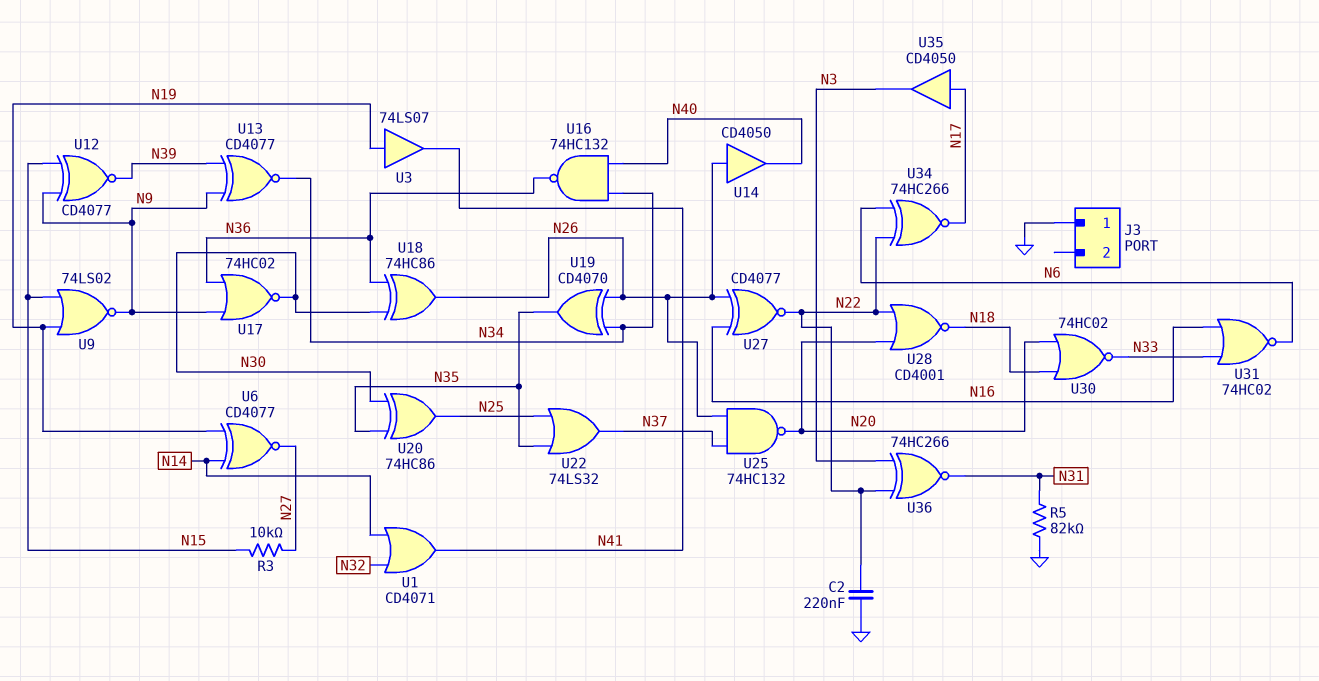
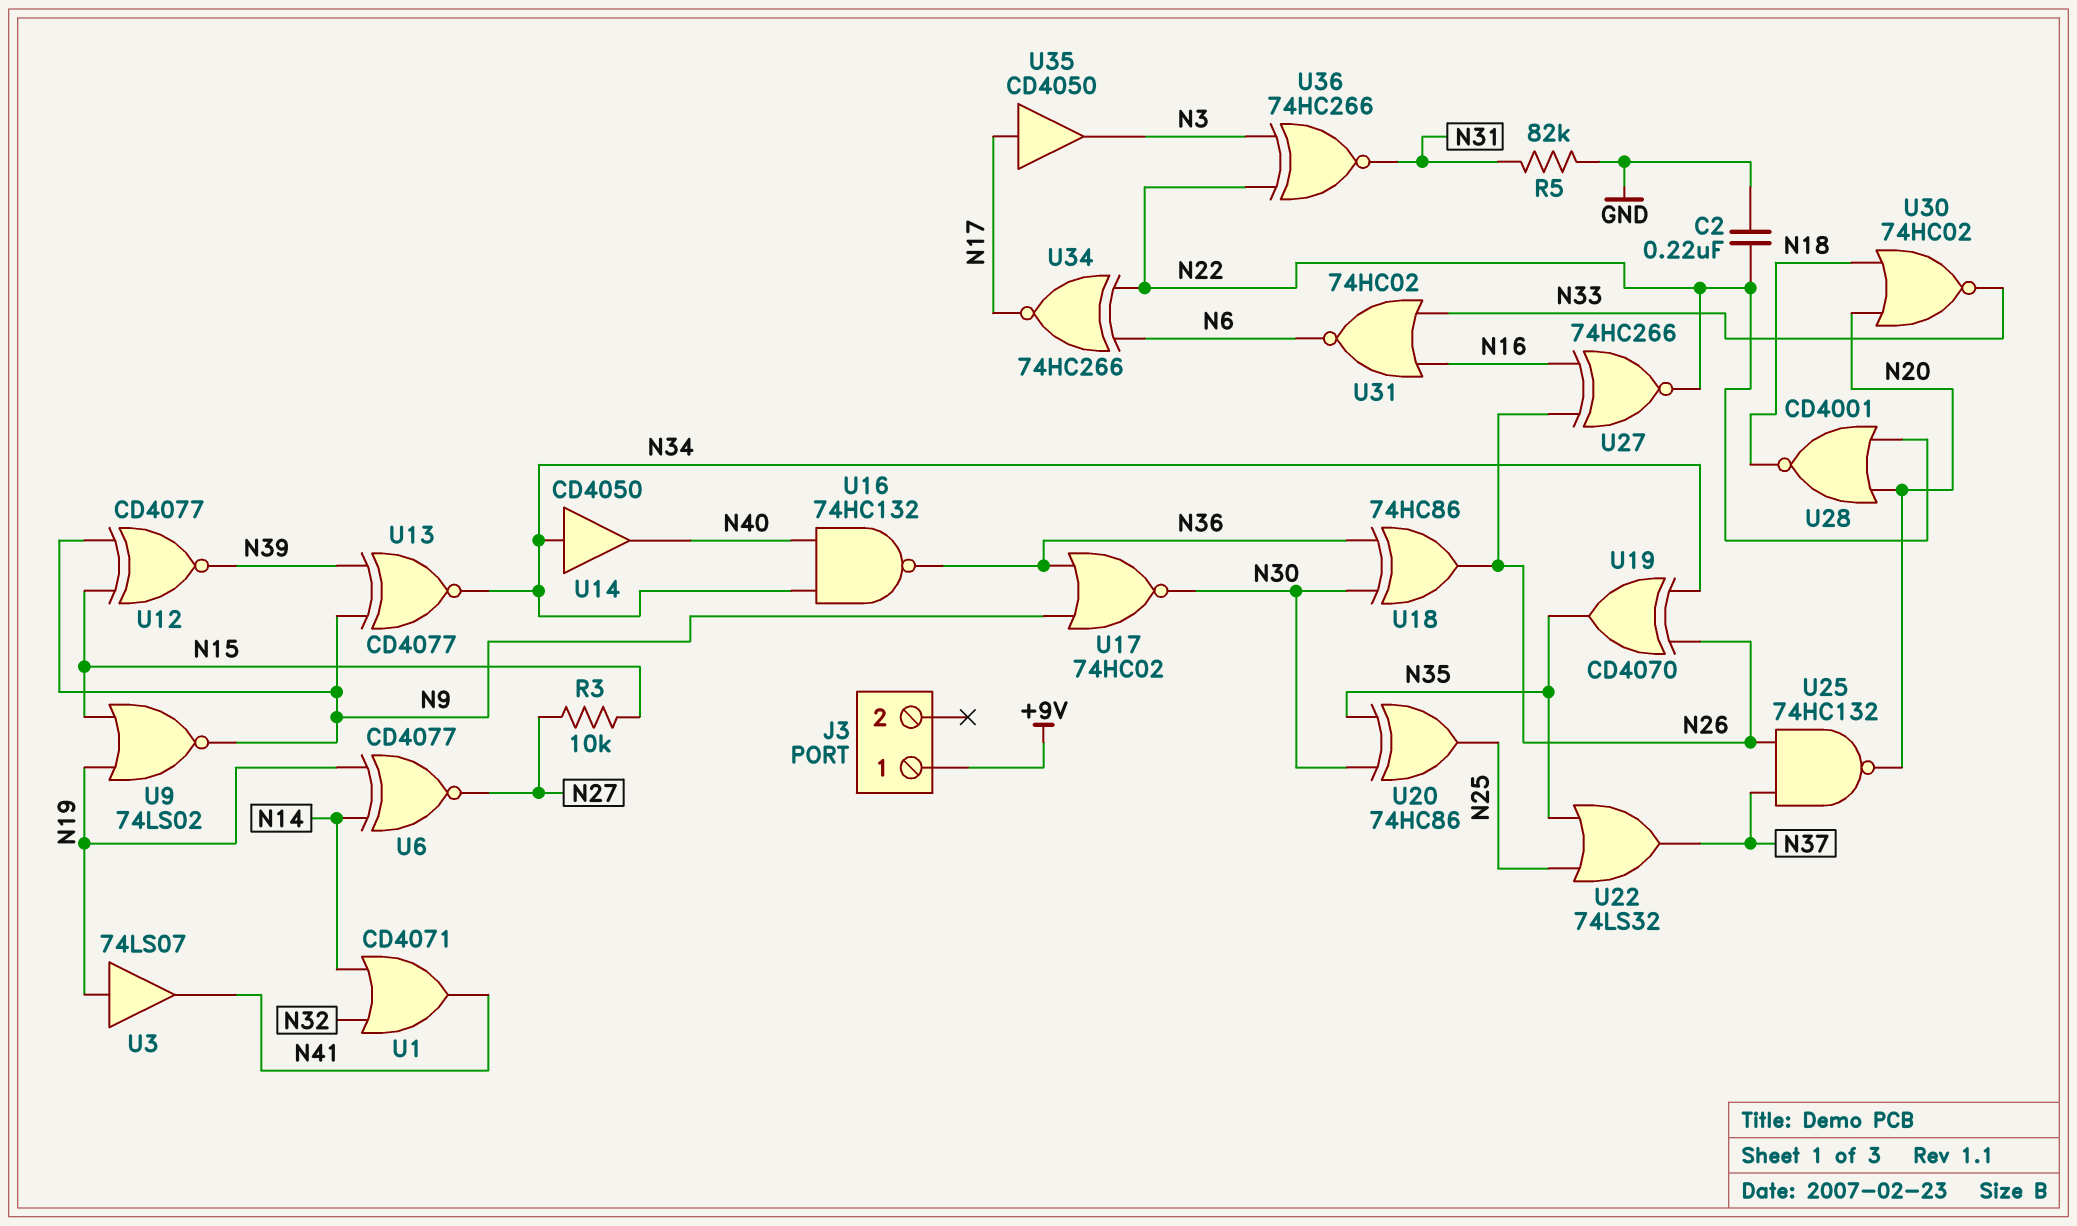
J3 pin 1: GND -> +9V
U14: buffer CD4050 (in N26, out N40) -> buffer CD4050 (in N34, out N40)
U27: XNOR CD4077 (in N16, in N26, out N22) -> XNOR 74HC266 (in N16, in N26, out N22)

